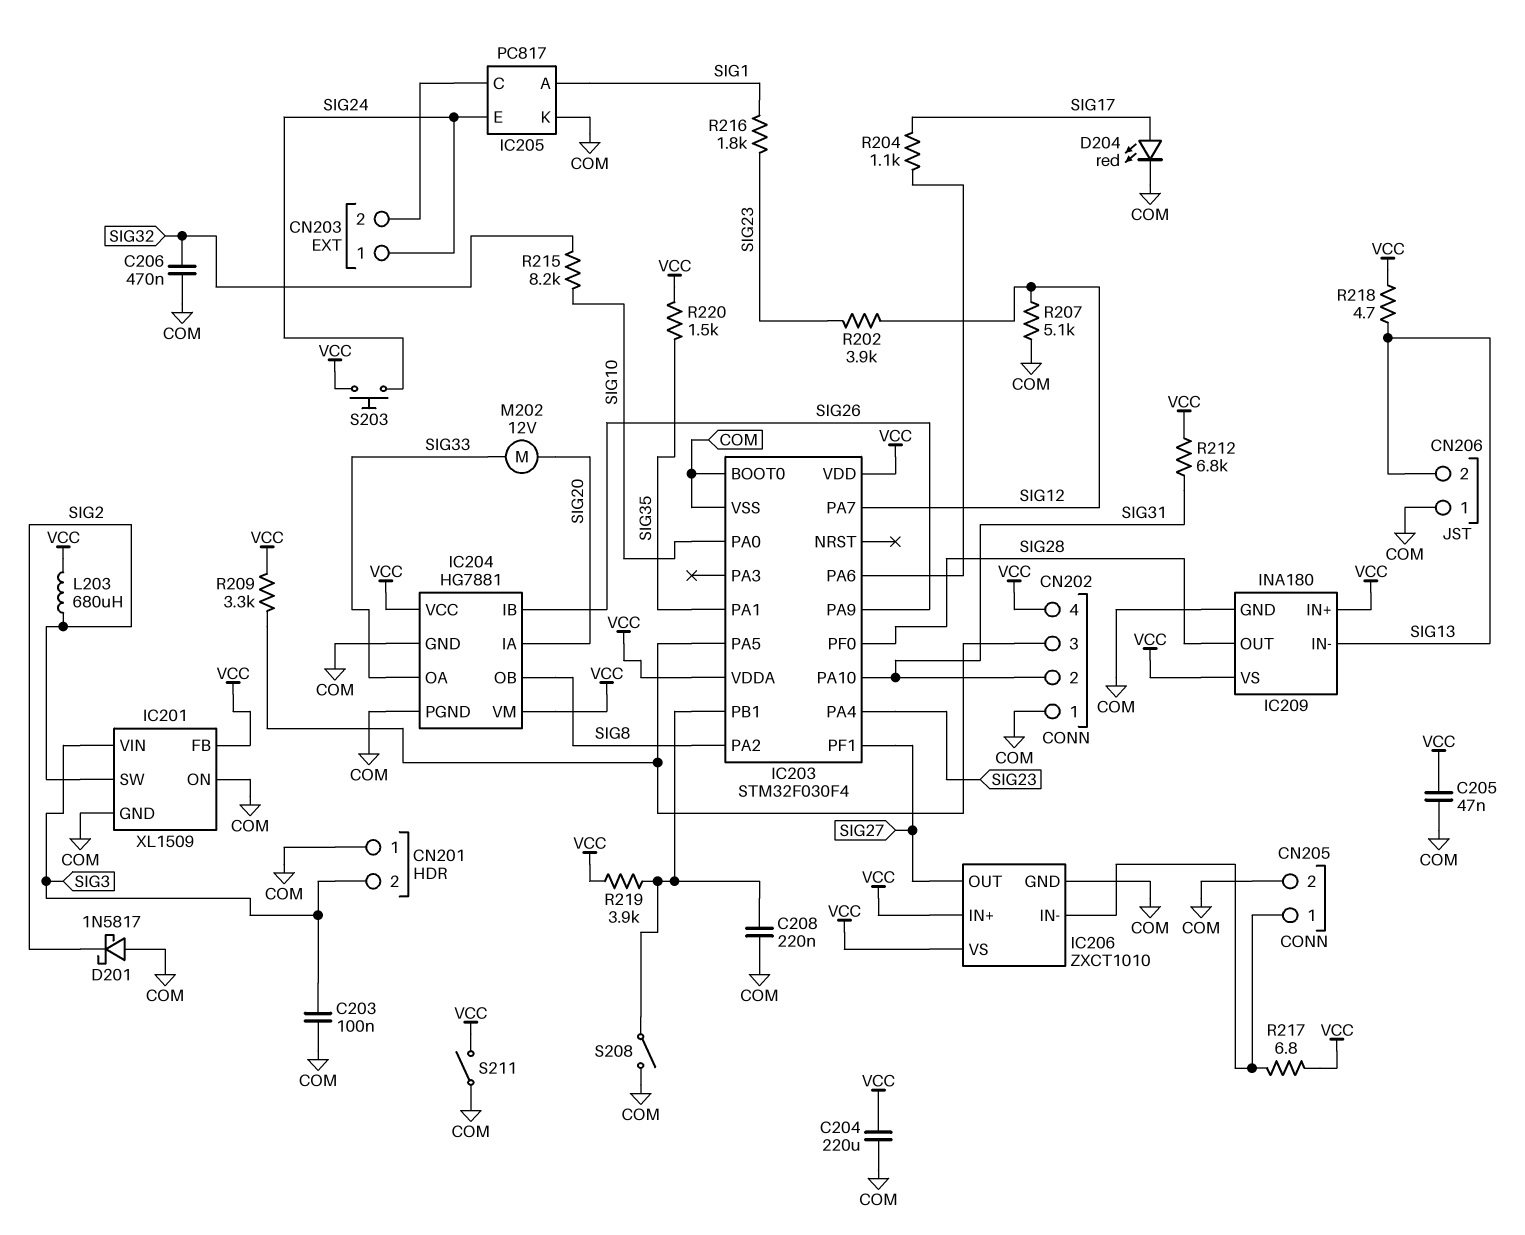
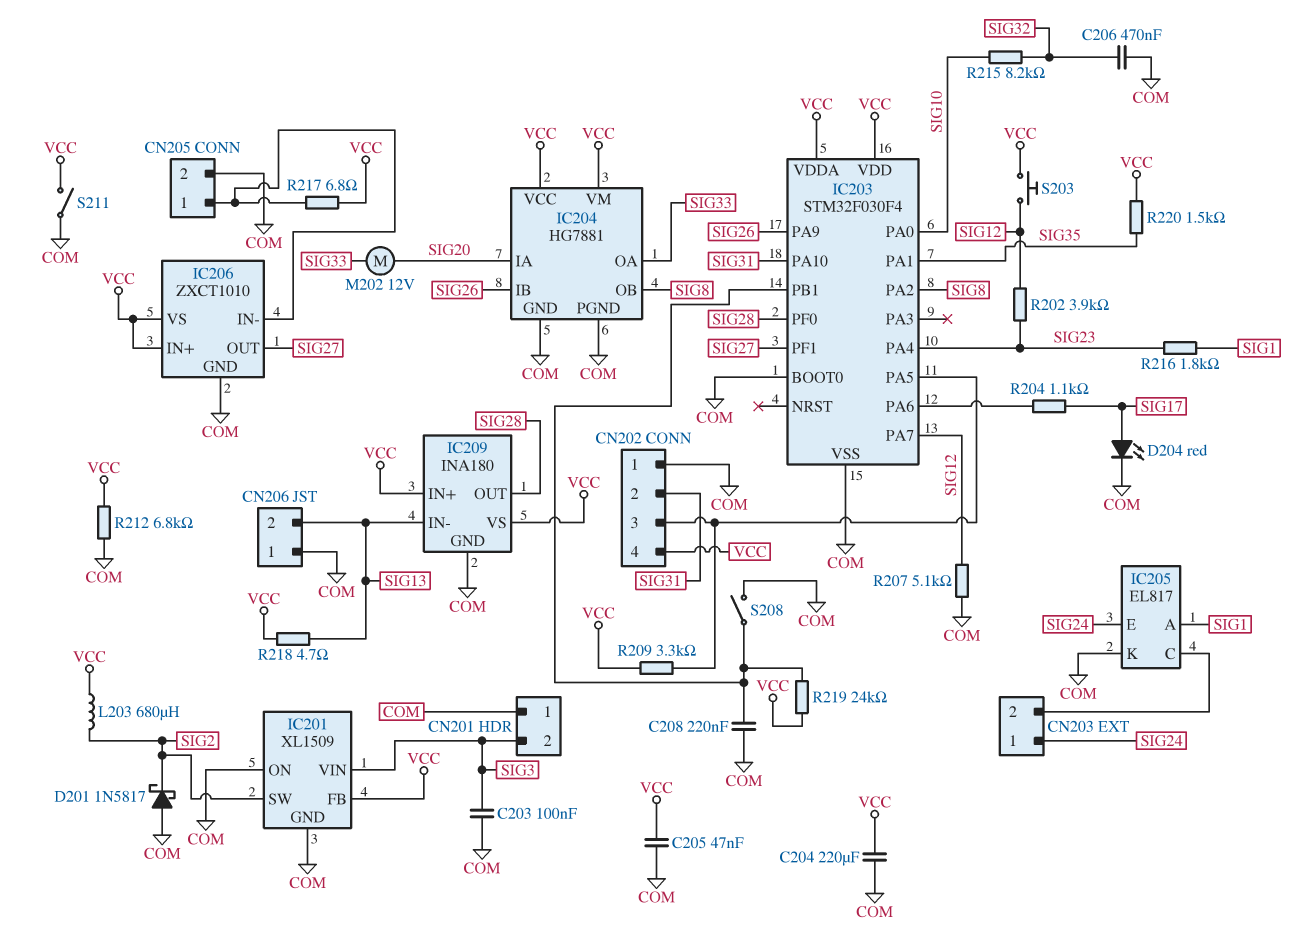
IC205: PC817 -> EL817
R212: 6.8k (SIG31, VCC) -> 6.8k (COM, VCC)
R219: 3.9k (IC203/PB1, VCC) -> 24k (IC203/PB1, VCC)
S203: button (SIG24, VCC) -> button (SIG12, VCC)

